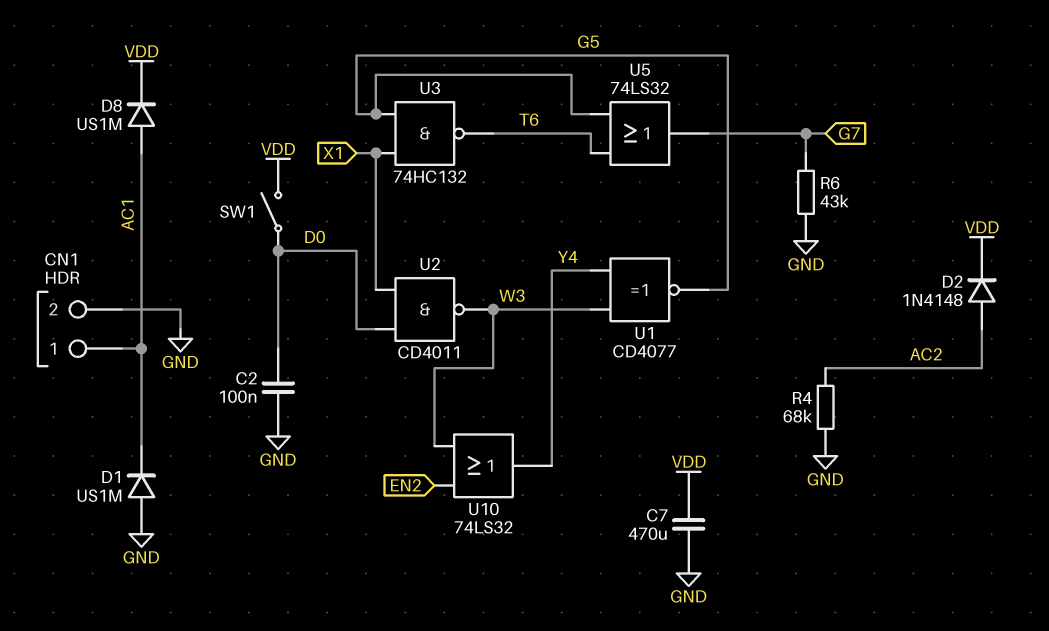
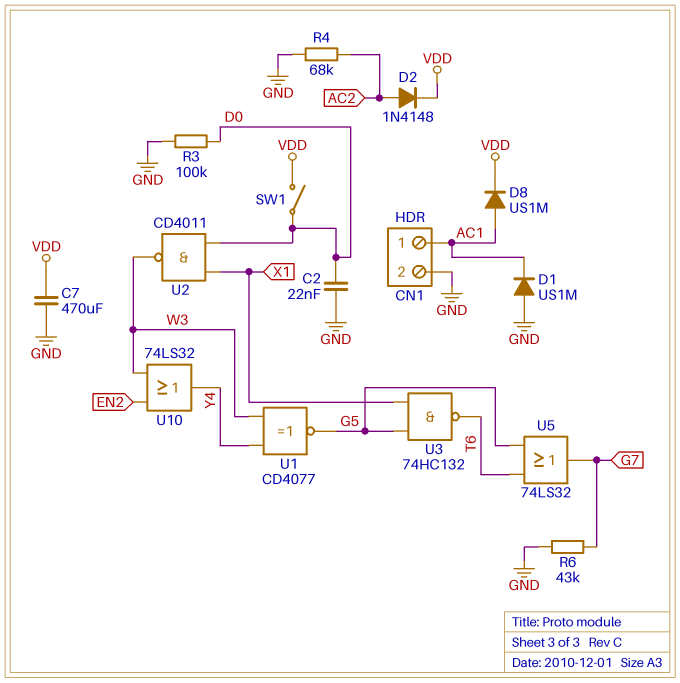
C2: 100nF (D0, GND) -> 22nF (D0, GND)
R3: none -> 100k (D0, GND)

